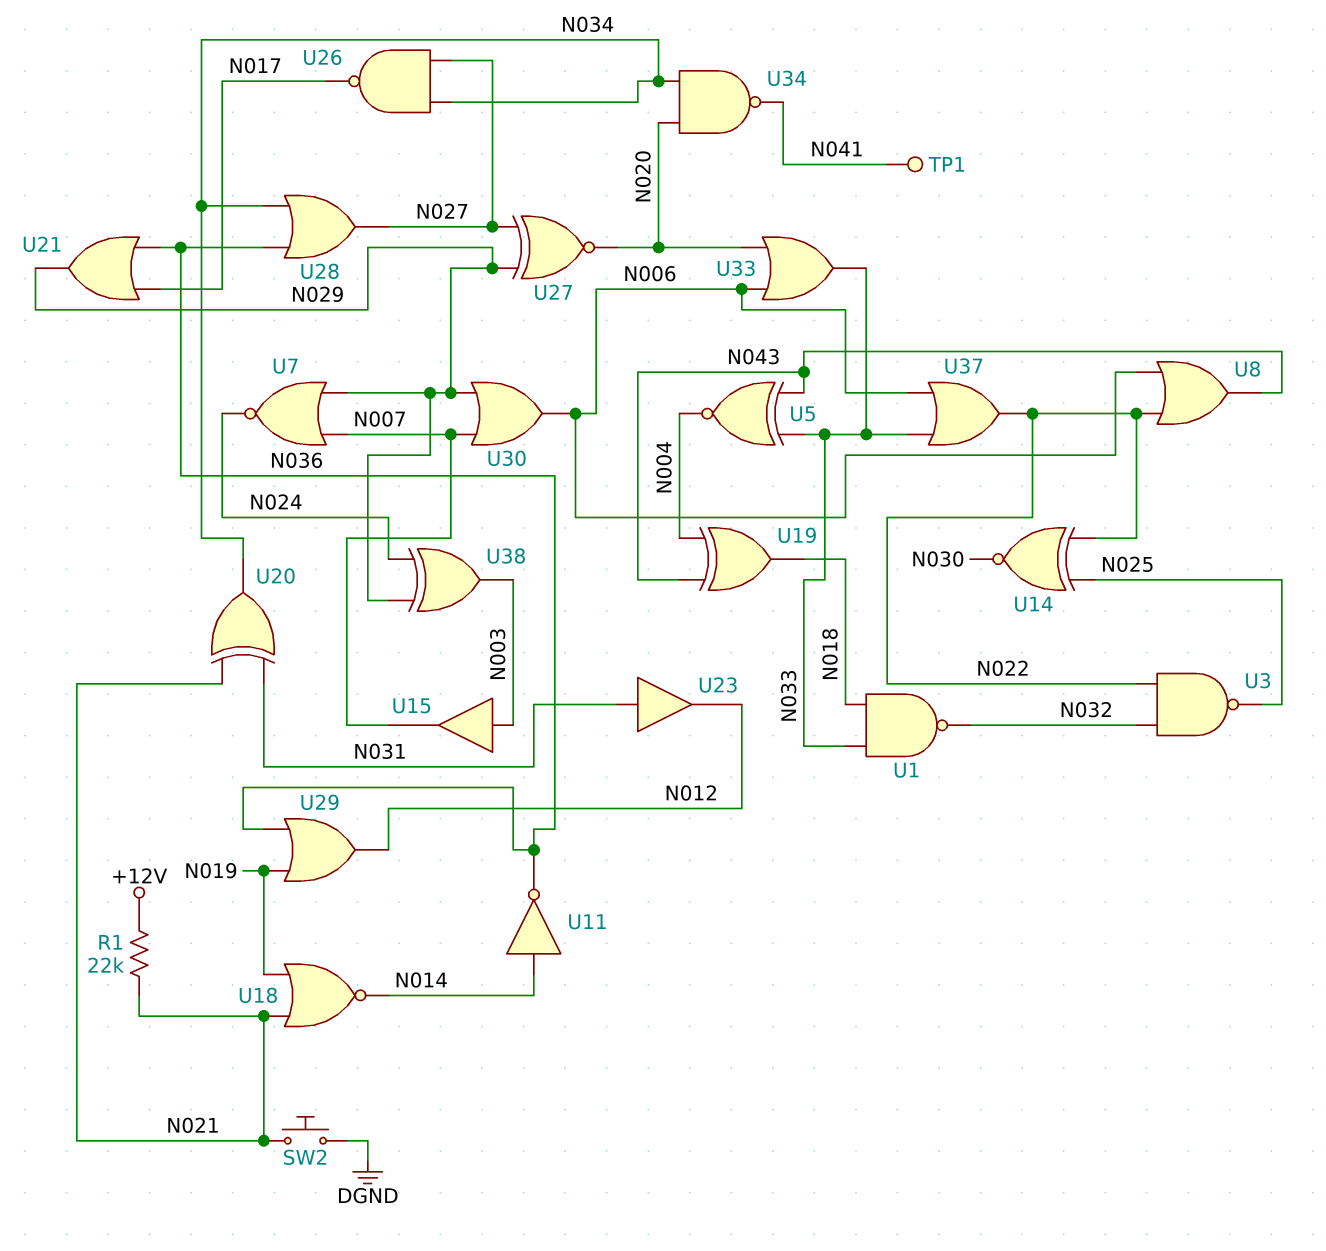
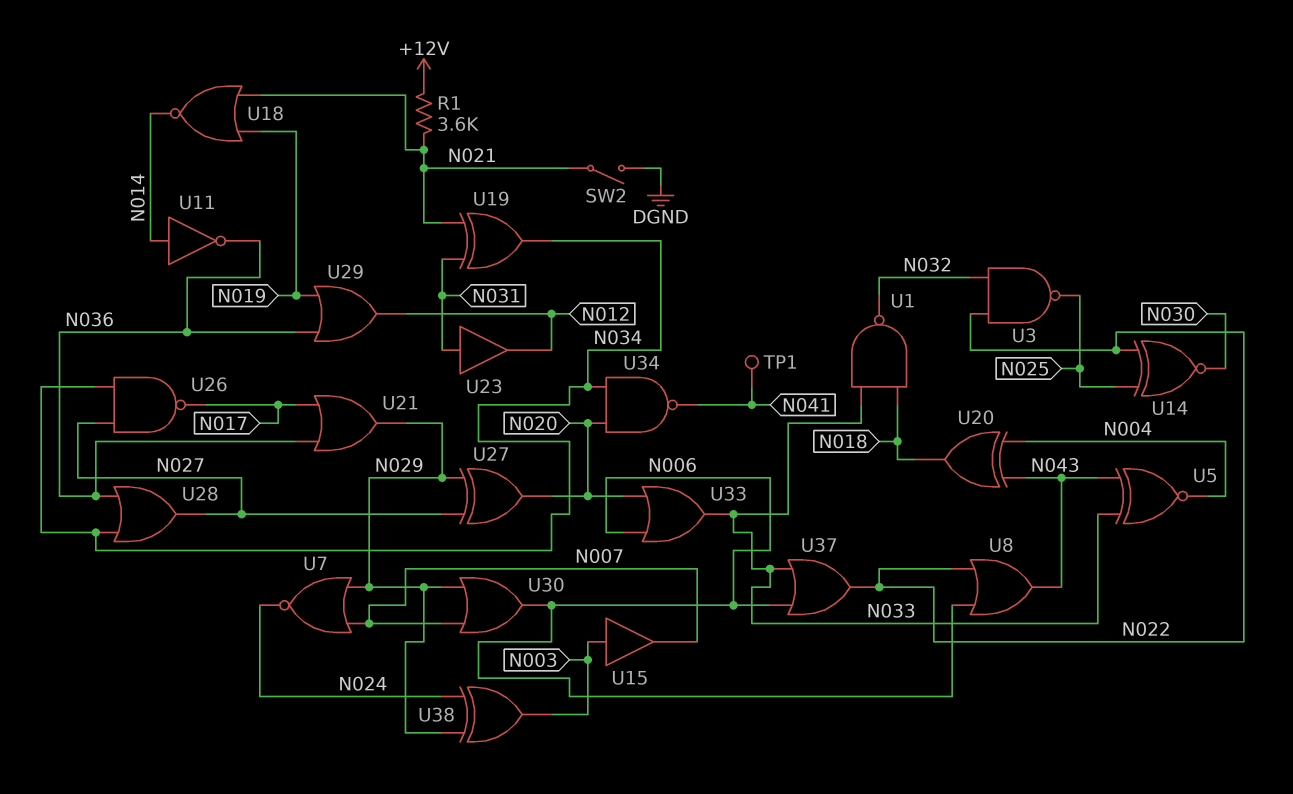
R1: 22k (+12V, N021) -> 3.6k (+12V, N021)
SW2: button (DGND, N021) -> switch (DGND, N021)
U19: XOR (in N004, in N043, out N018) -> XOR (in N021, in N031, out N034)
U20: XOR (in N021, in N031, out N034) -> XOR (in N004, in N043, out N018)
U27: XNOR (in N027, in N029, out N020) -> XOR (in N027, in N029, out N020)

